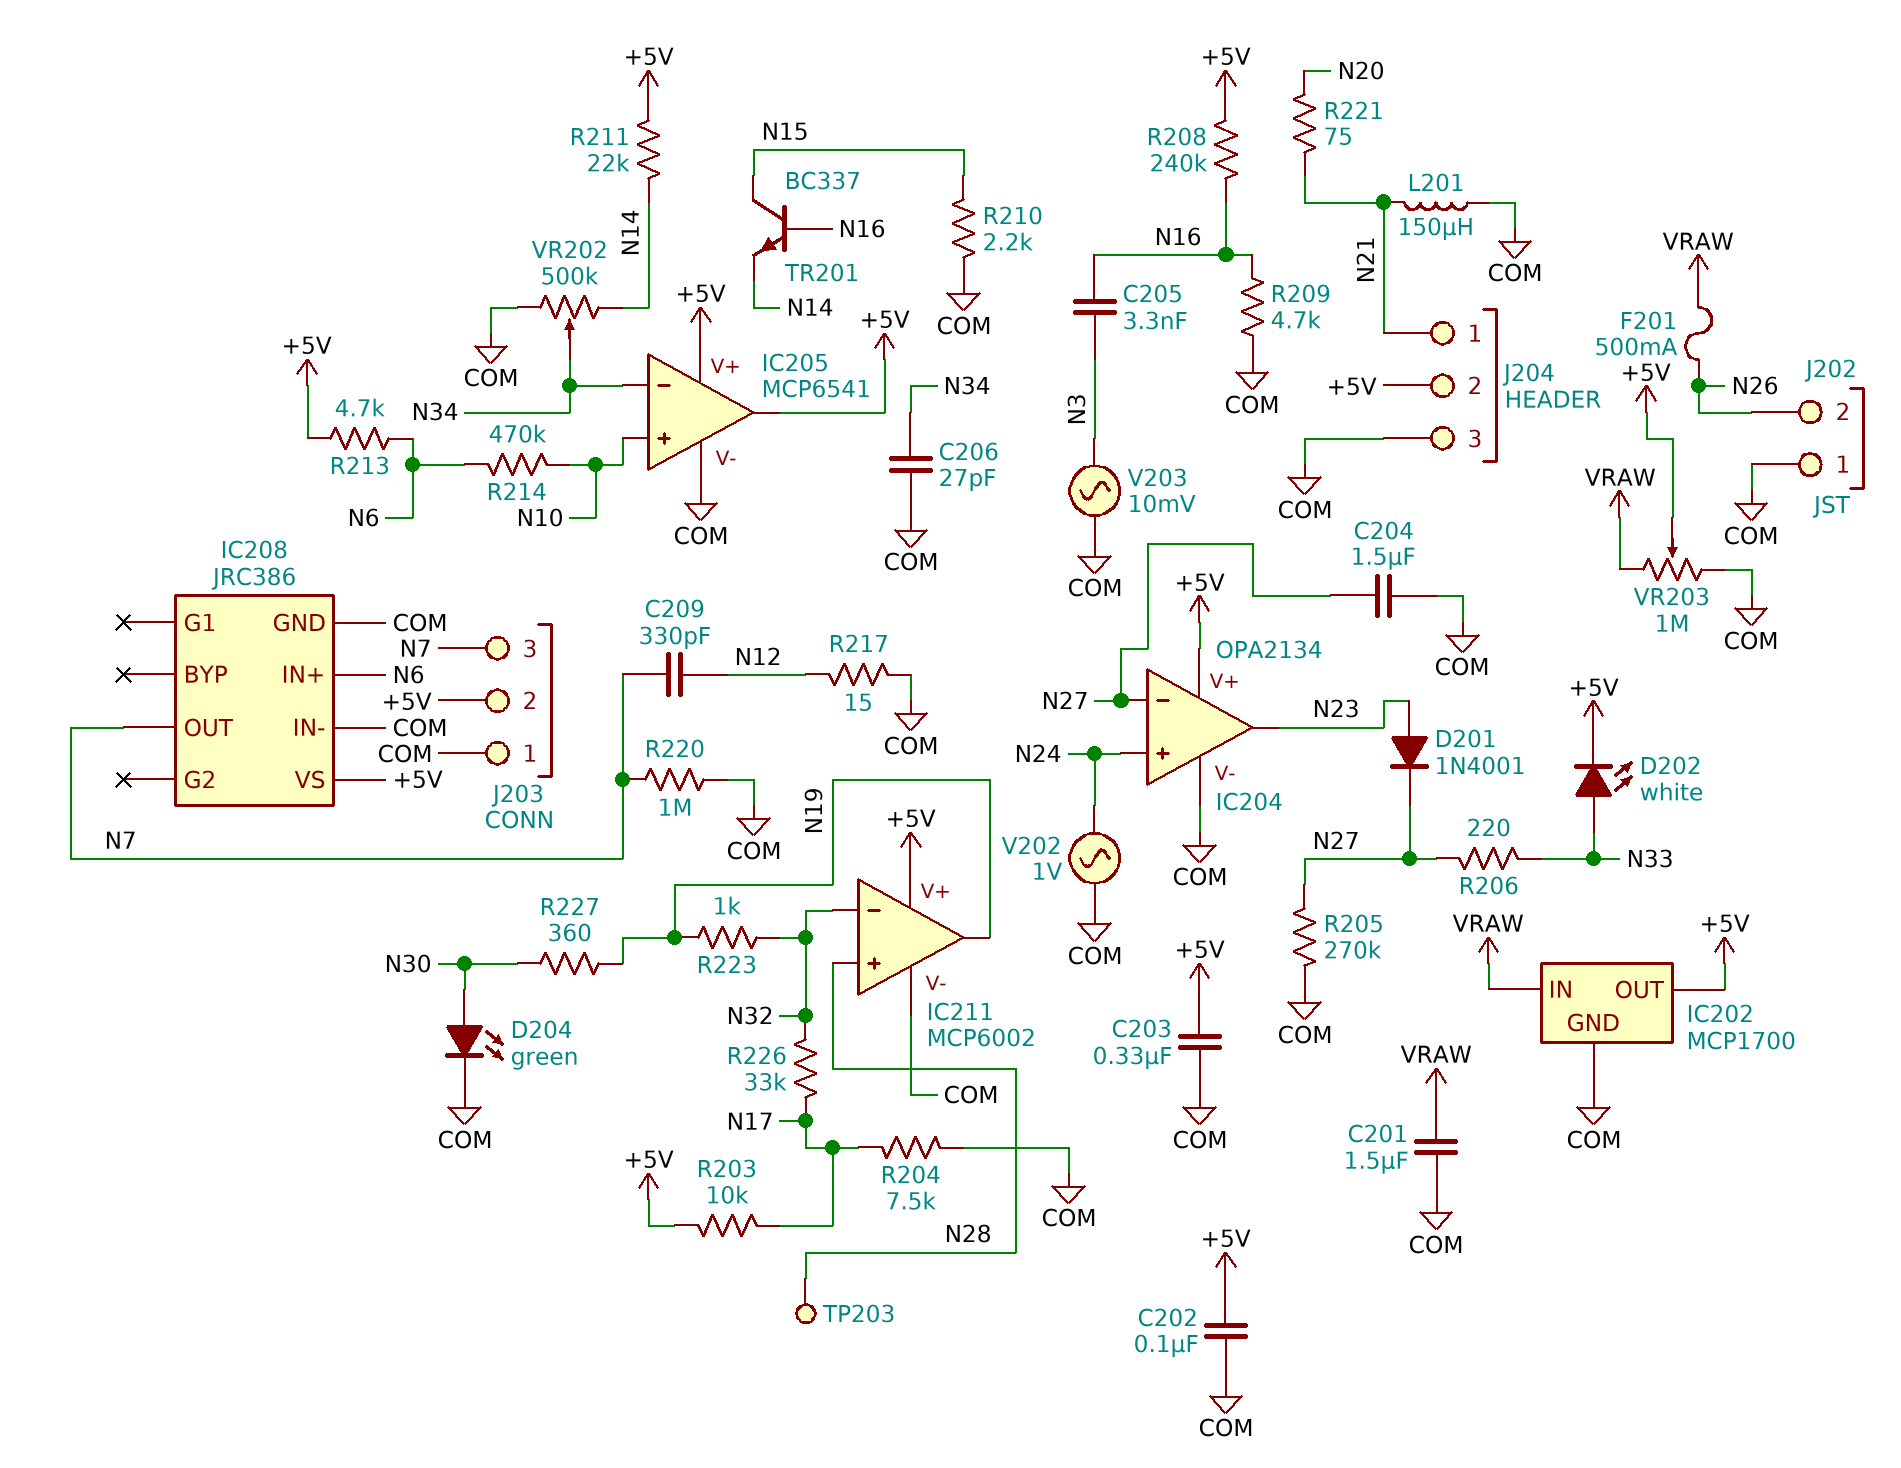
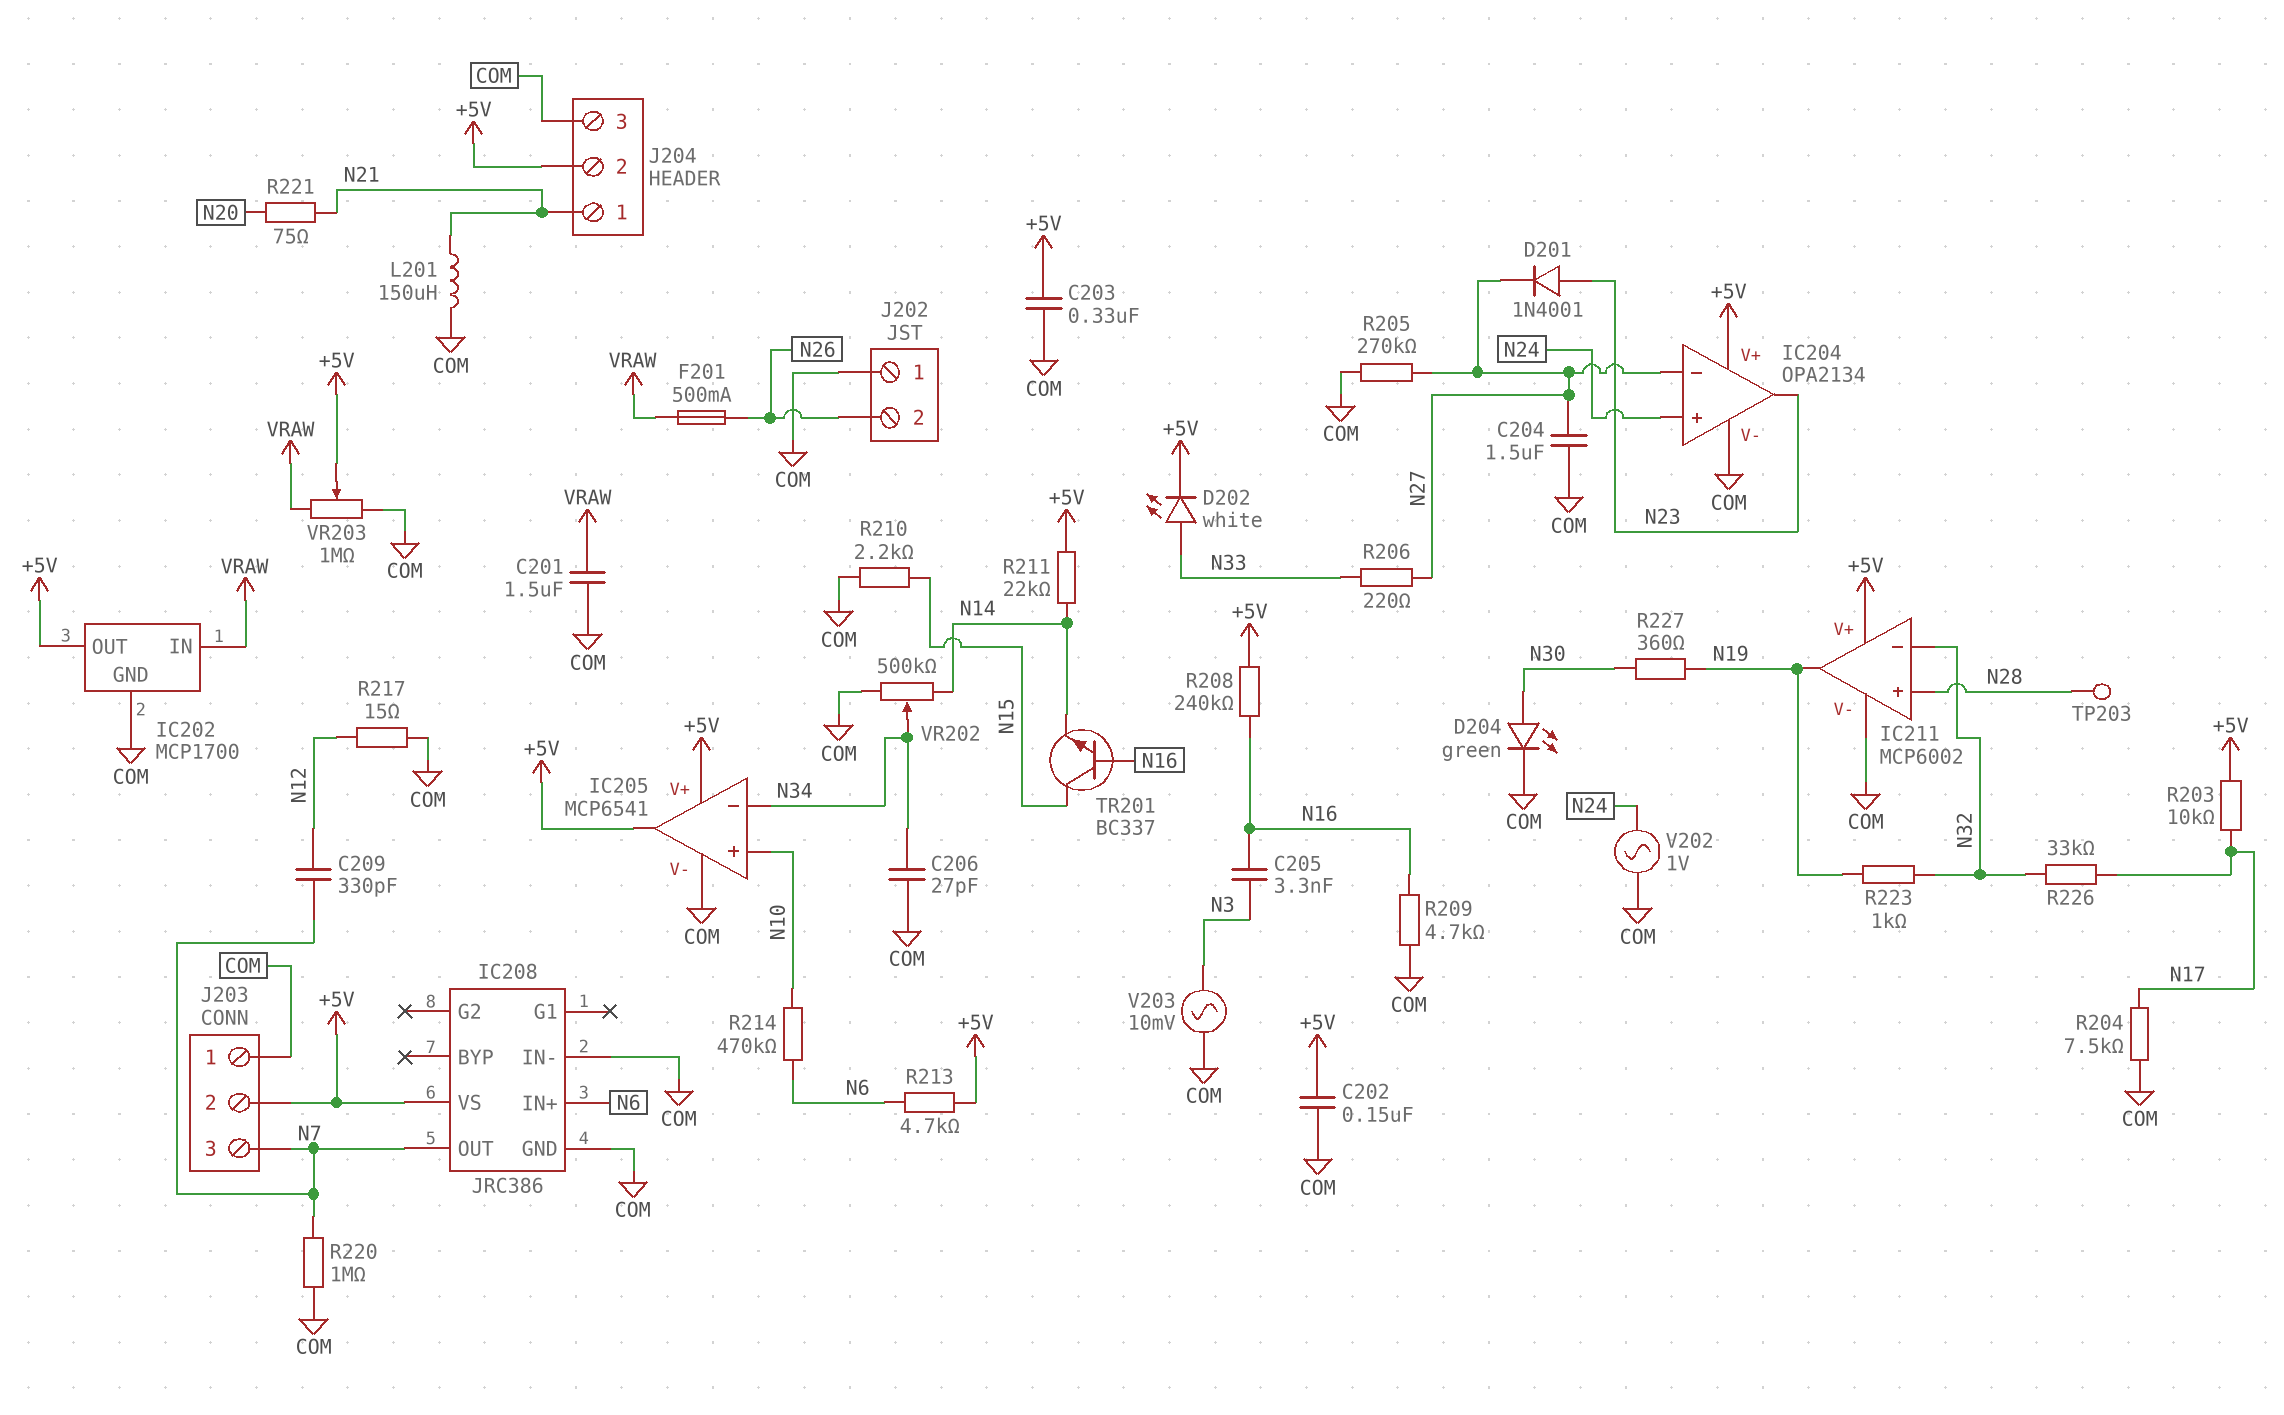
C202: 100nF (+5V, COM) -> 150nF (+5V, COM)

